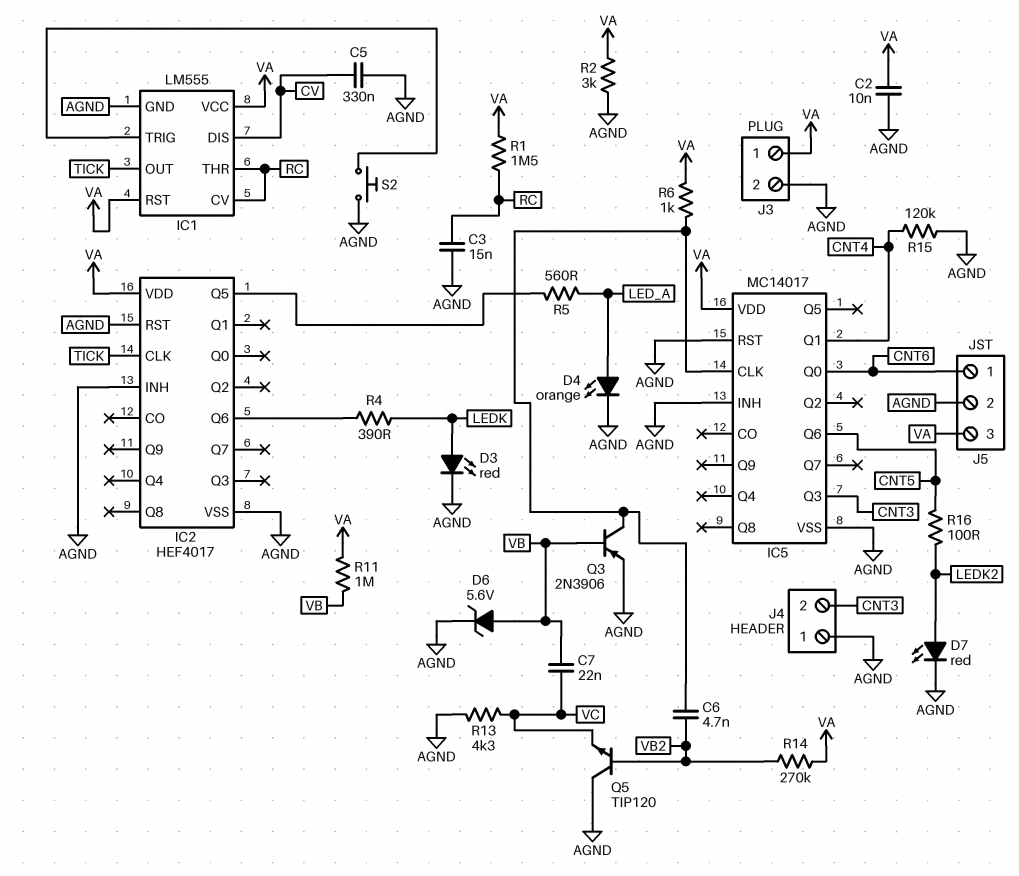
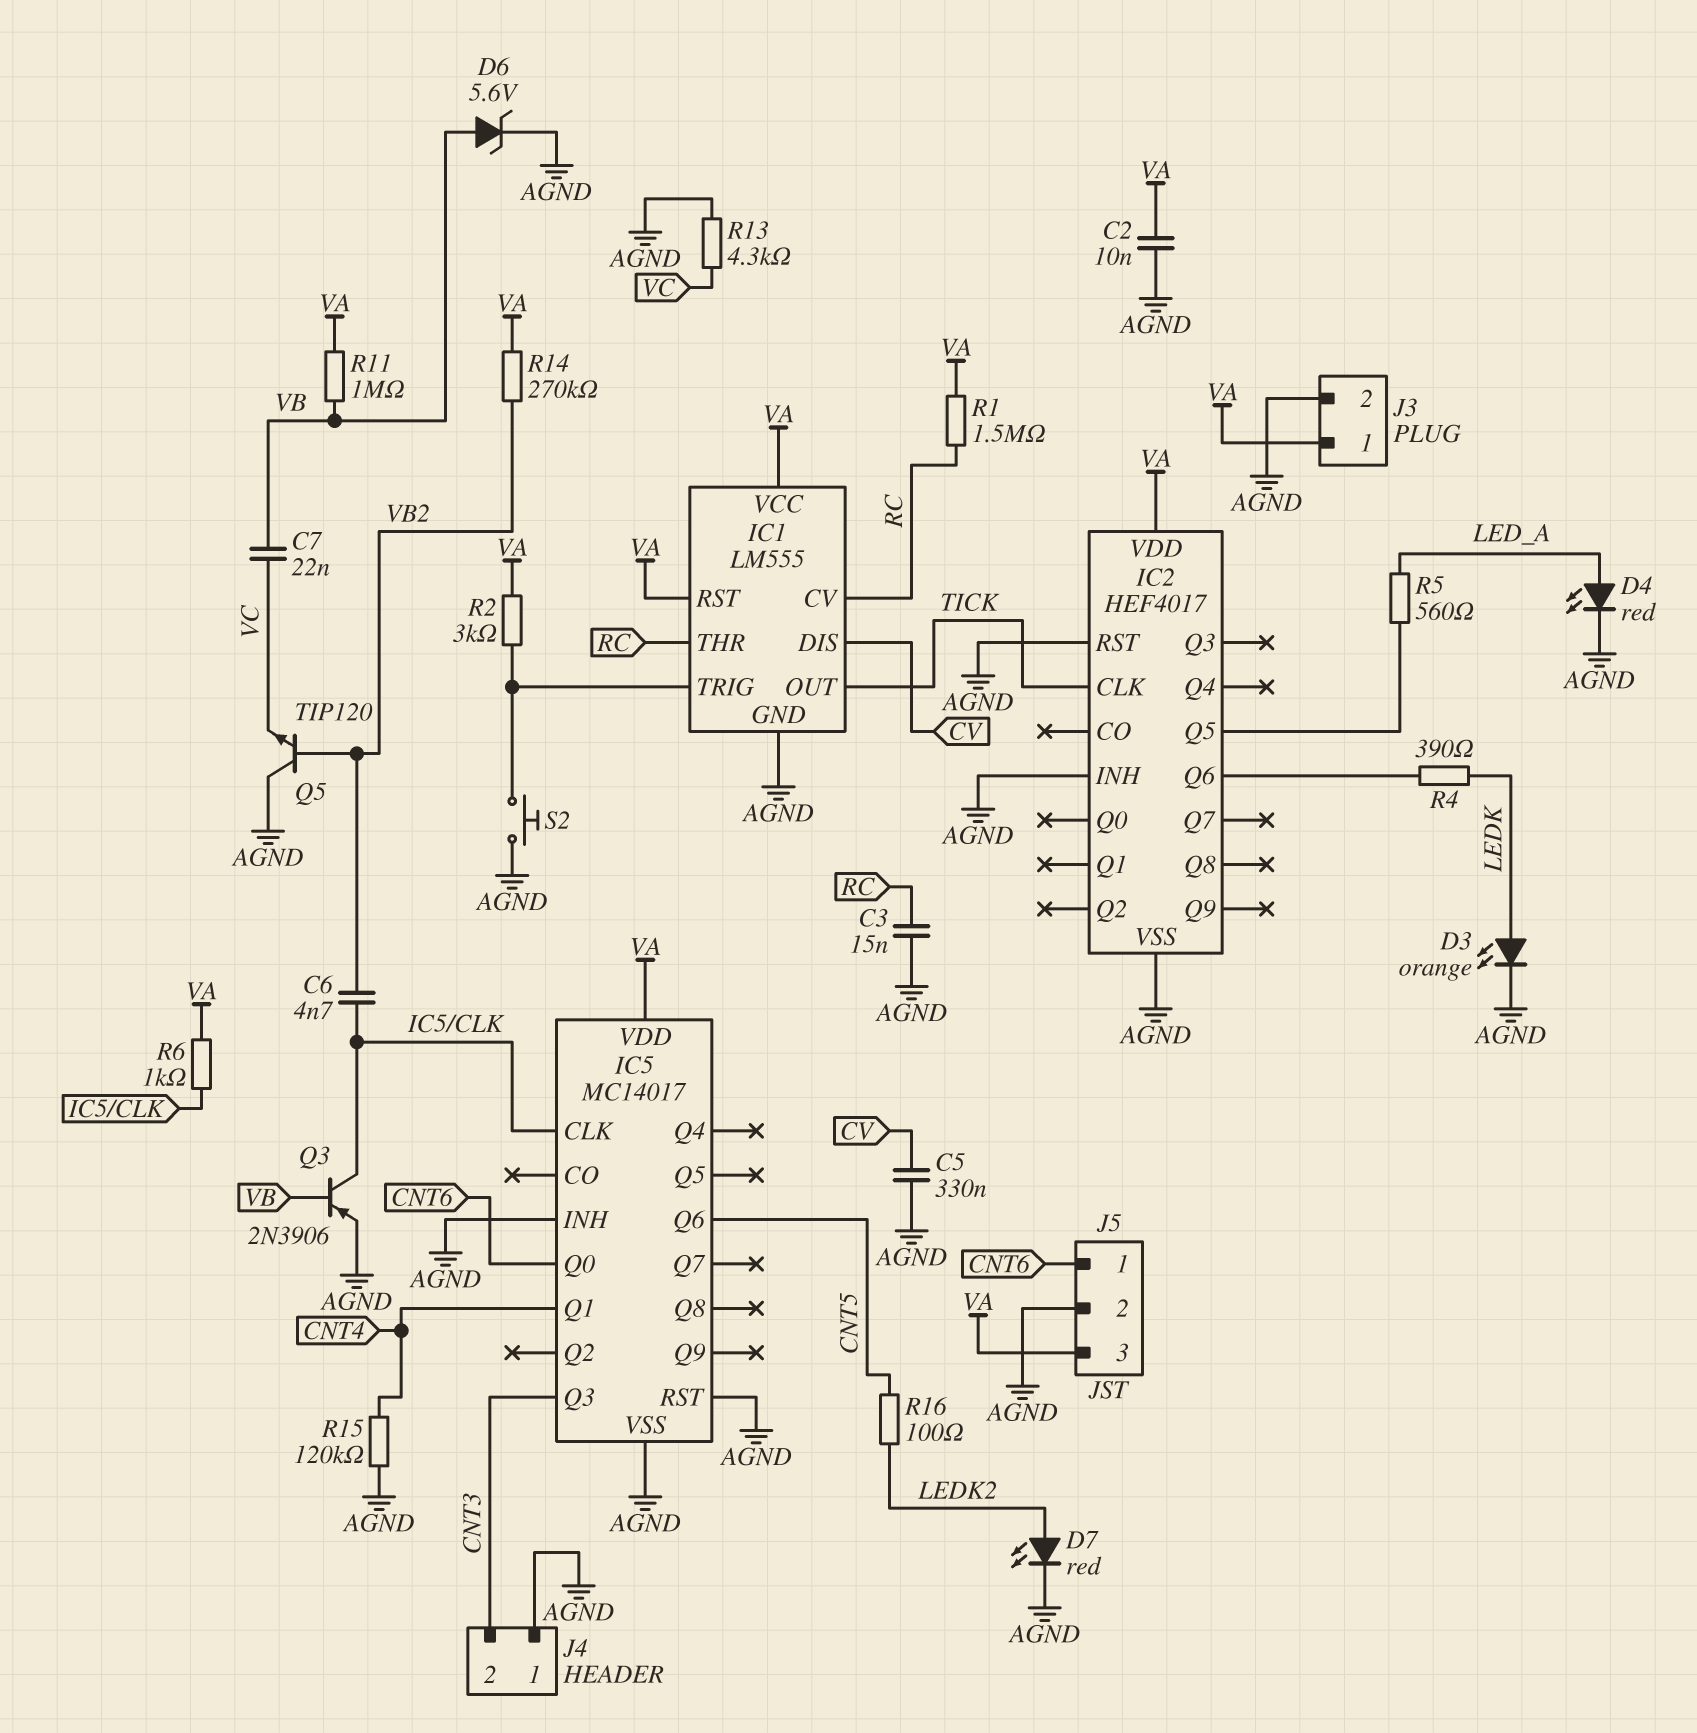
D3: LED red (A LEDK, K AGND) -> LED orange (A LEDK, K AGND)
D4: LED orange (A LED_A, K AGND) -> LED red (A LED_A, K AGND)
R2: 3k (AGND, VA) -> 3k (IC1/TRIG, VA)

